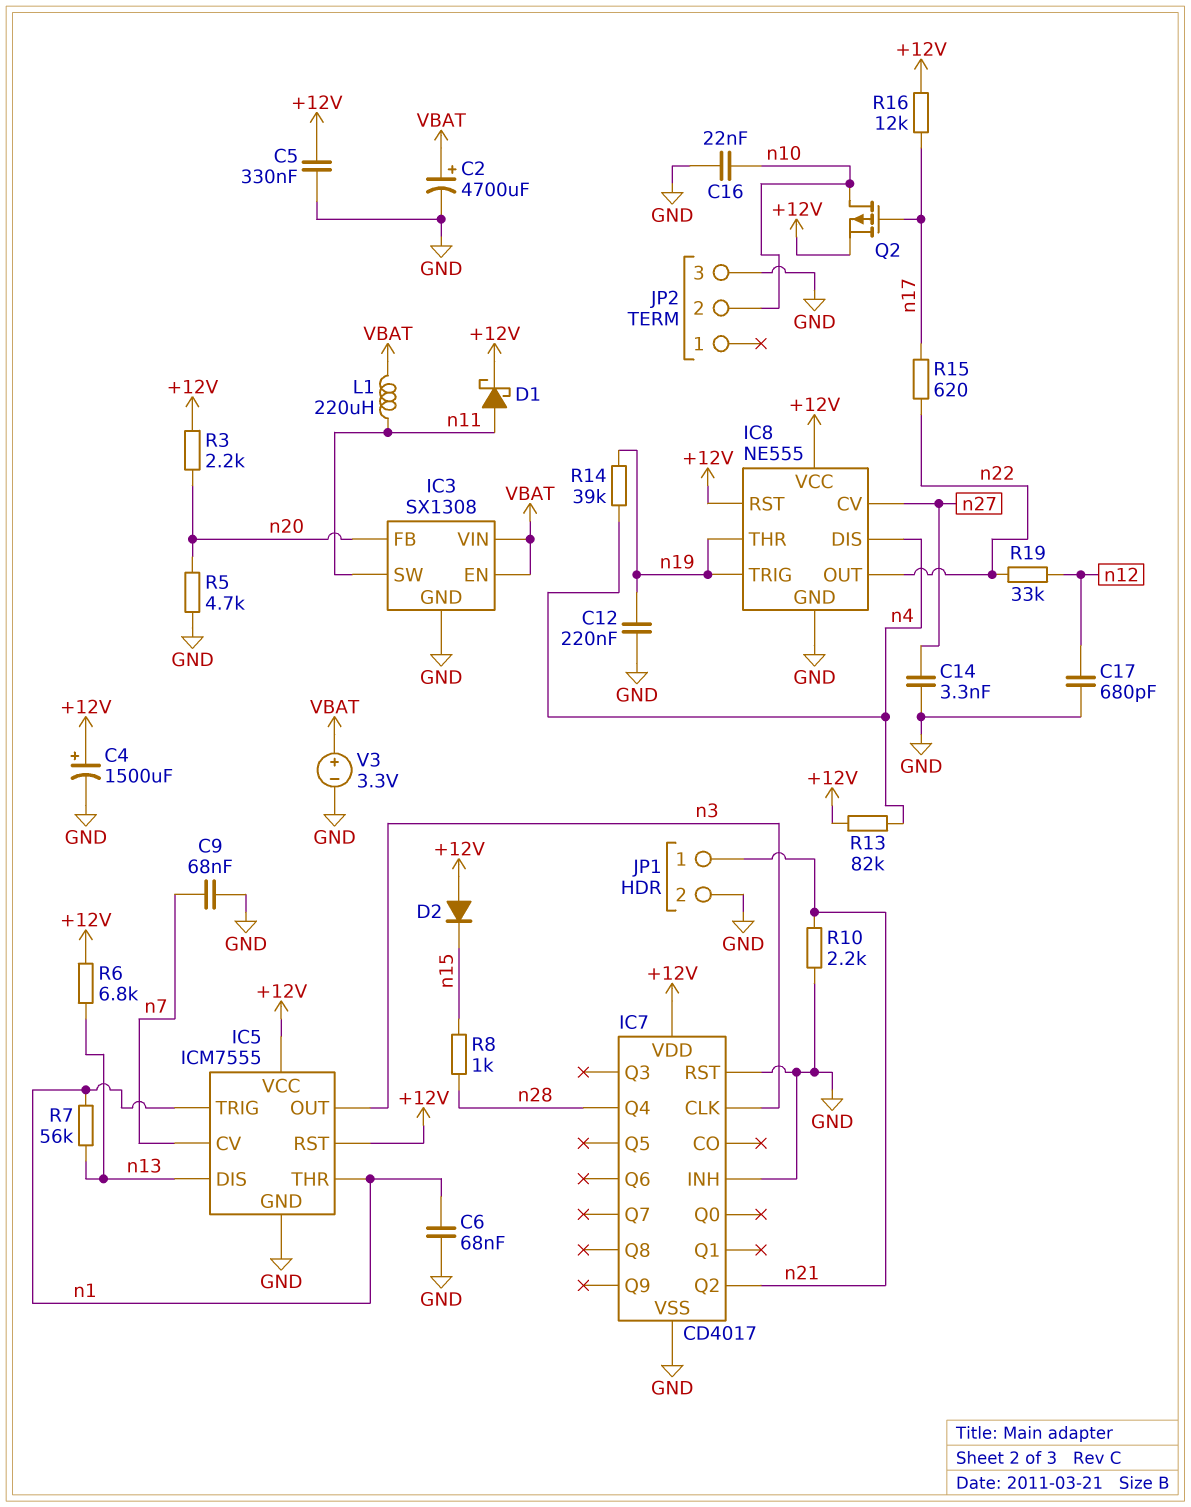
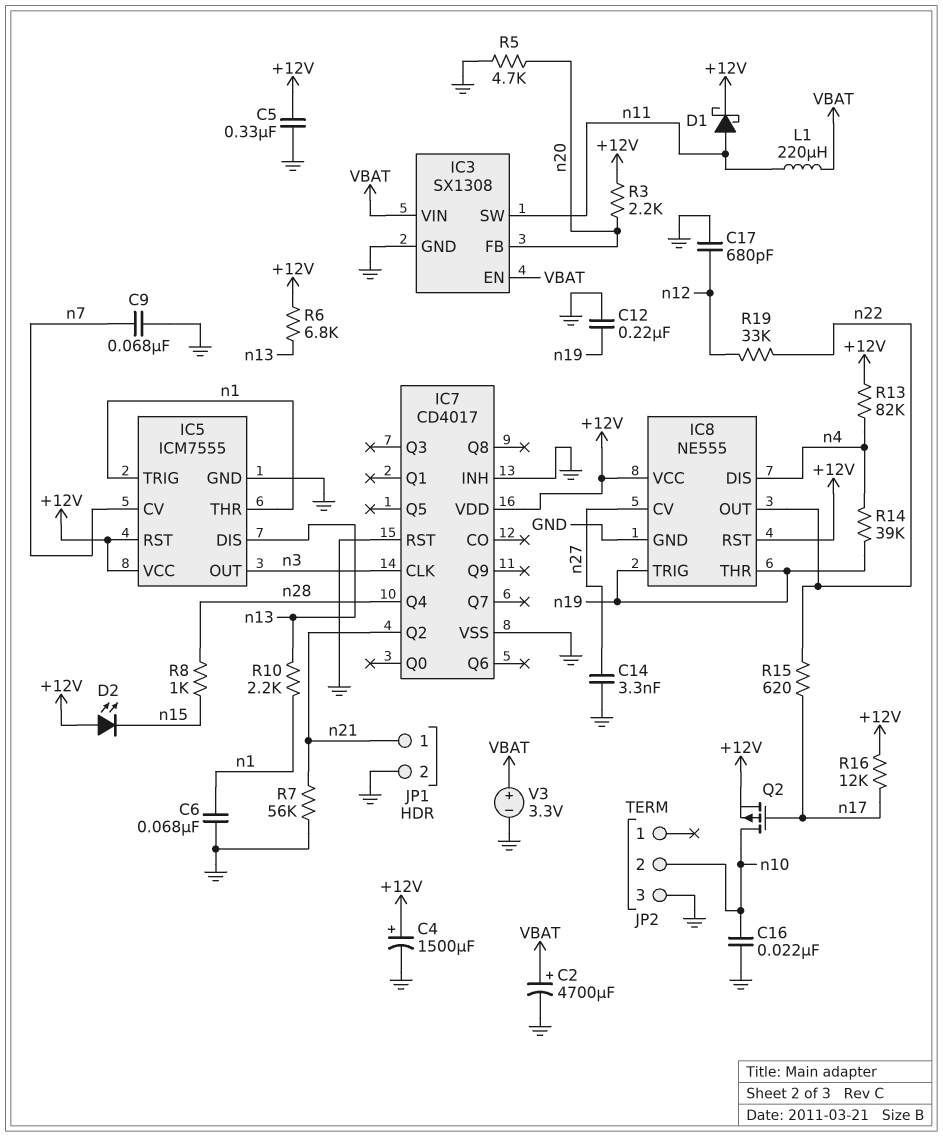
D2: diode (A +12V, K n15) -> LED (A +12V, K n15)
R7: 56k (n1, n13) -> 56k (GND, n21)
R10: 2.2k (GND, n21) -> 2.2k (n1, n13)

